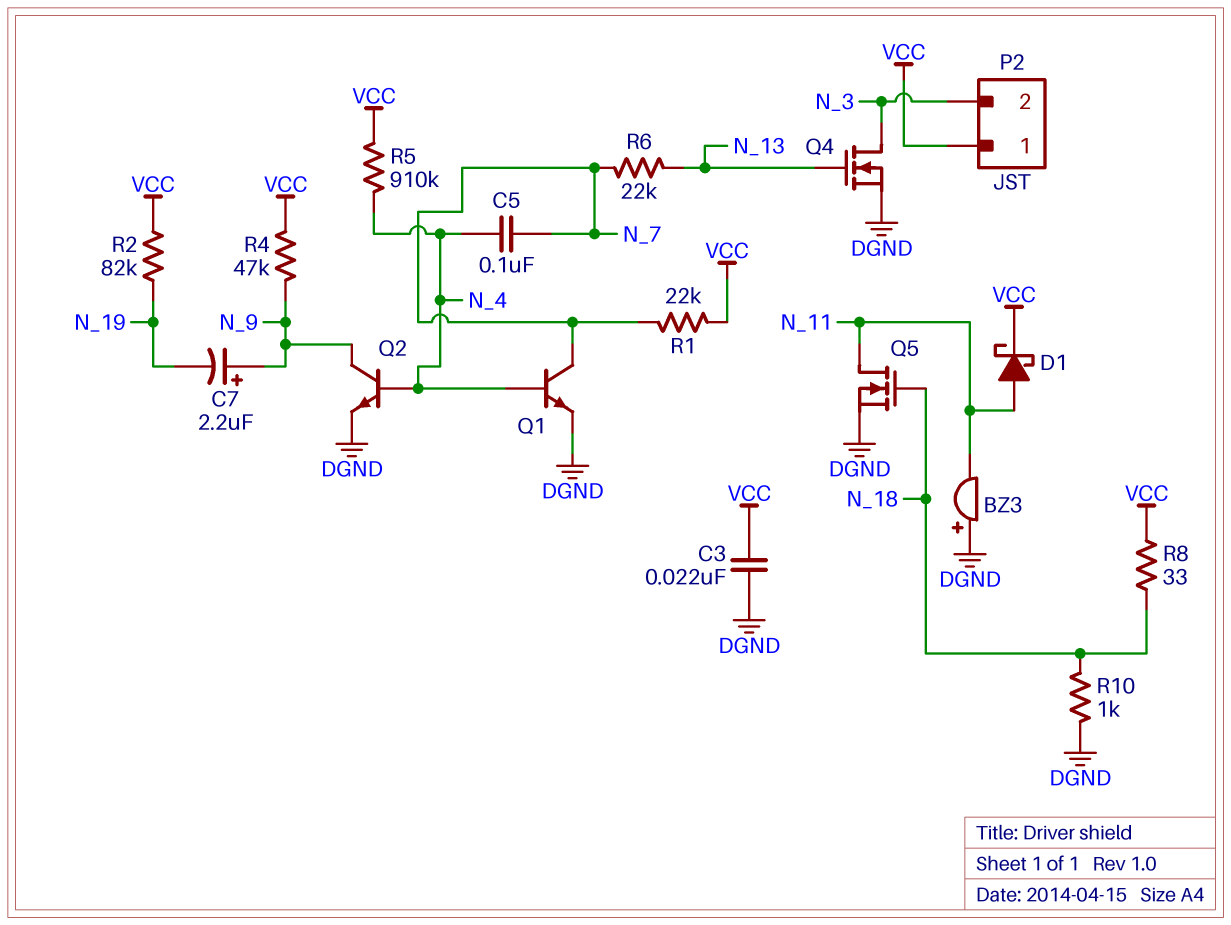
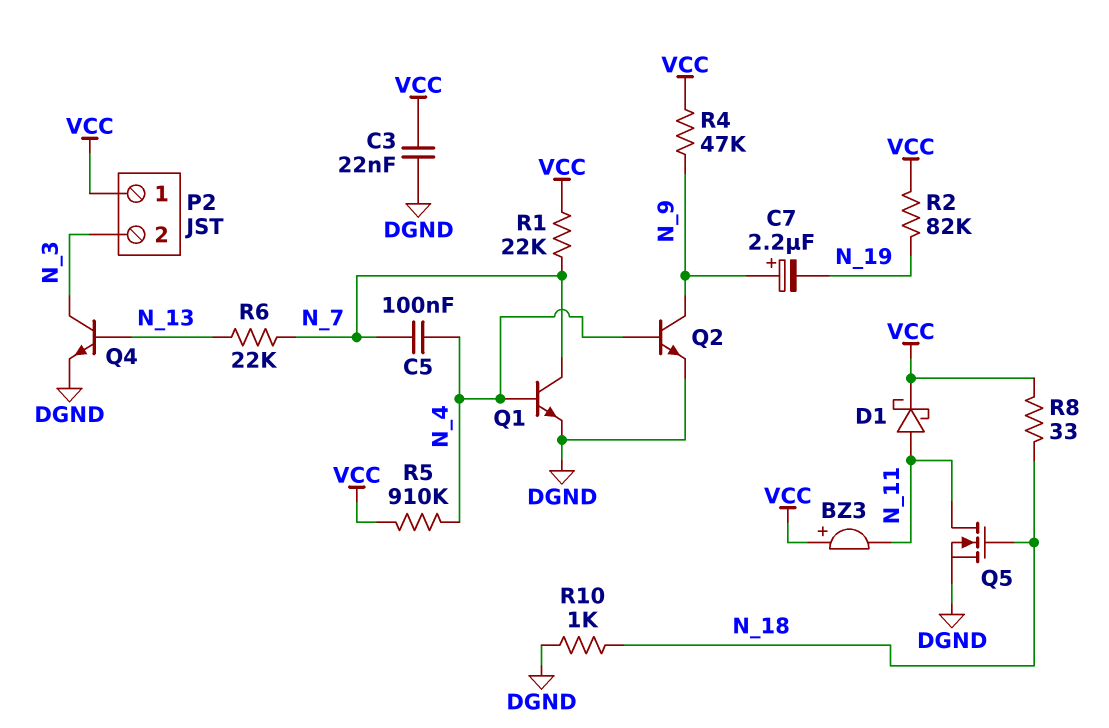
BZ3: buzzer (plus DGND, minus N_11) -> buzzer (plus VCC, minus N_11)
Q4: NMOS (G N_13, D N_3, S DGND) -> NPN (B N_13, C N_3, E DGND)

